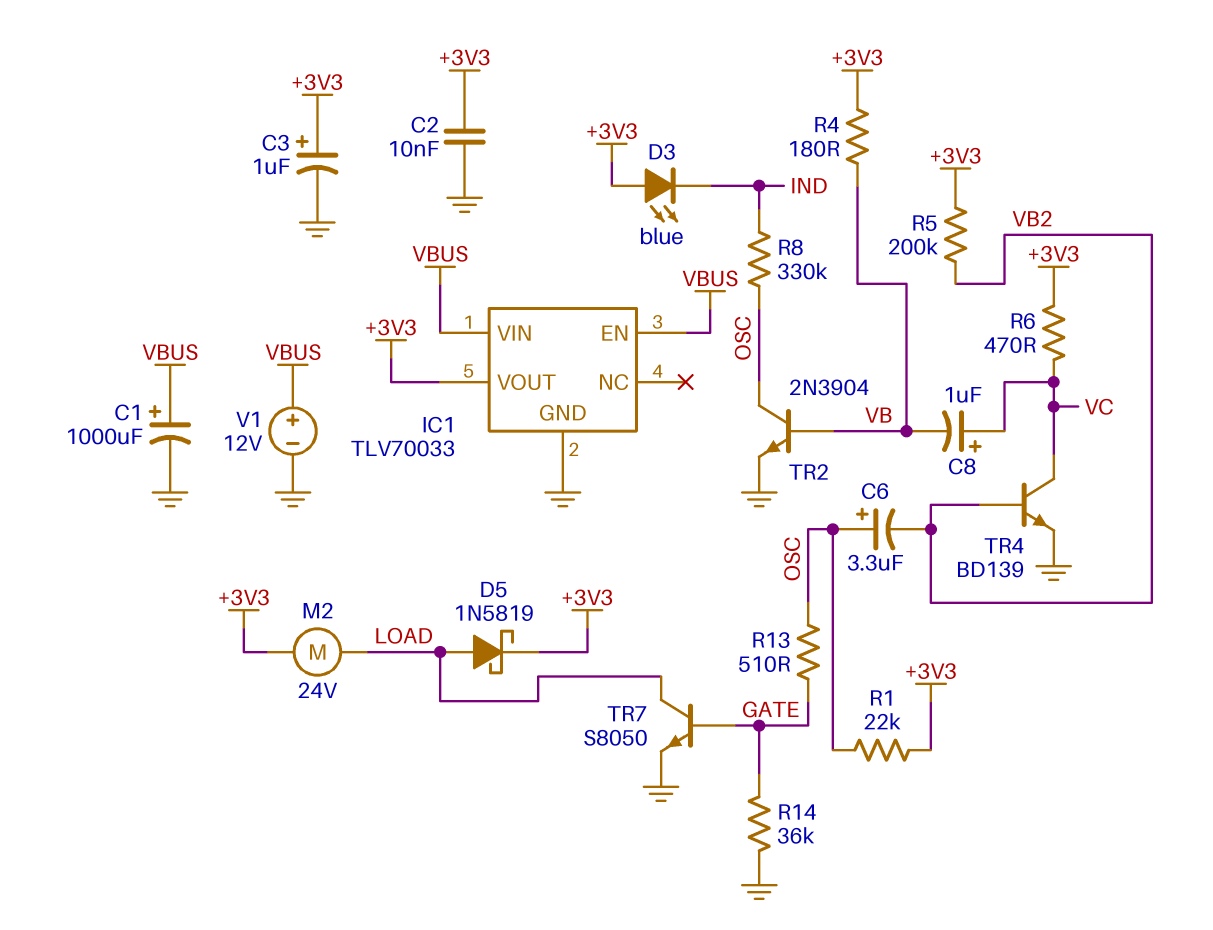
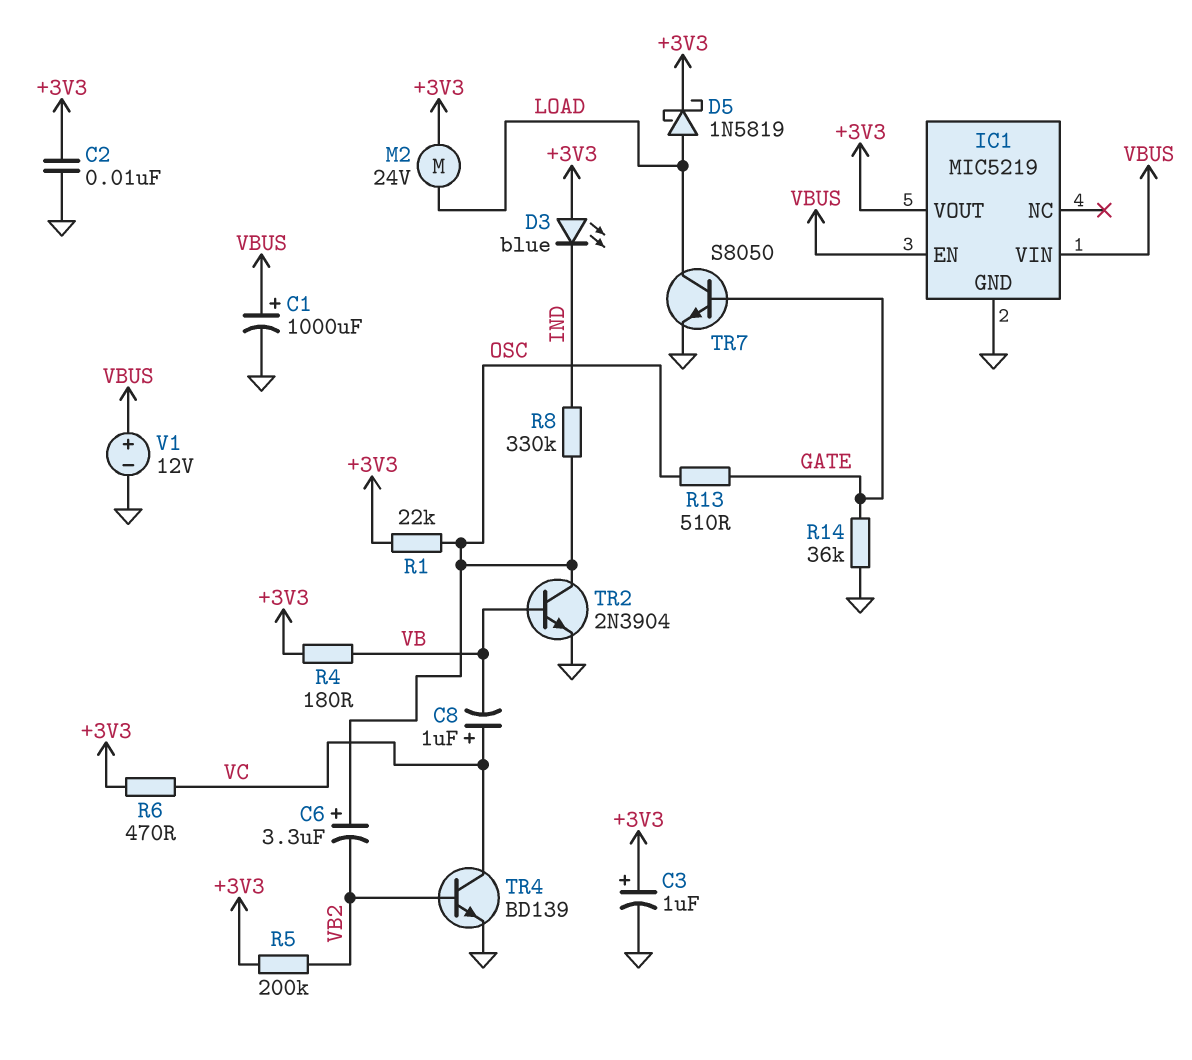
IC1: TLV70033 -> MIC5219

